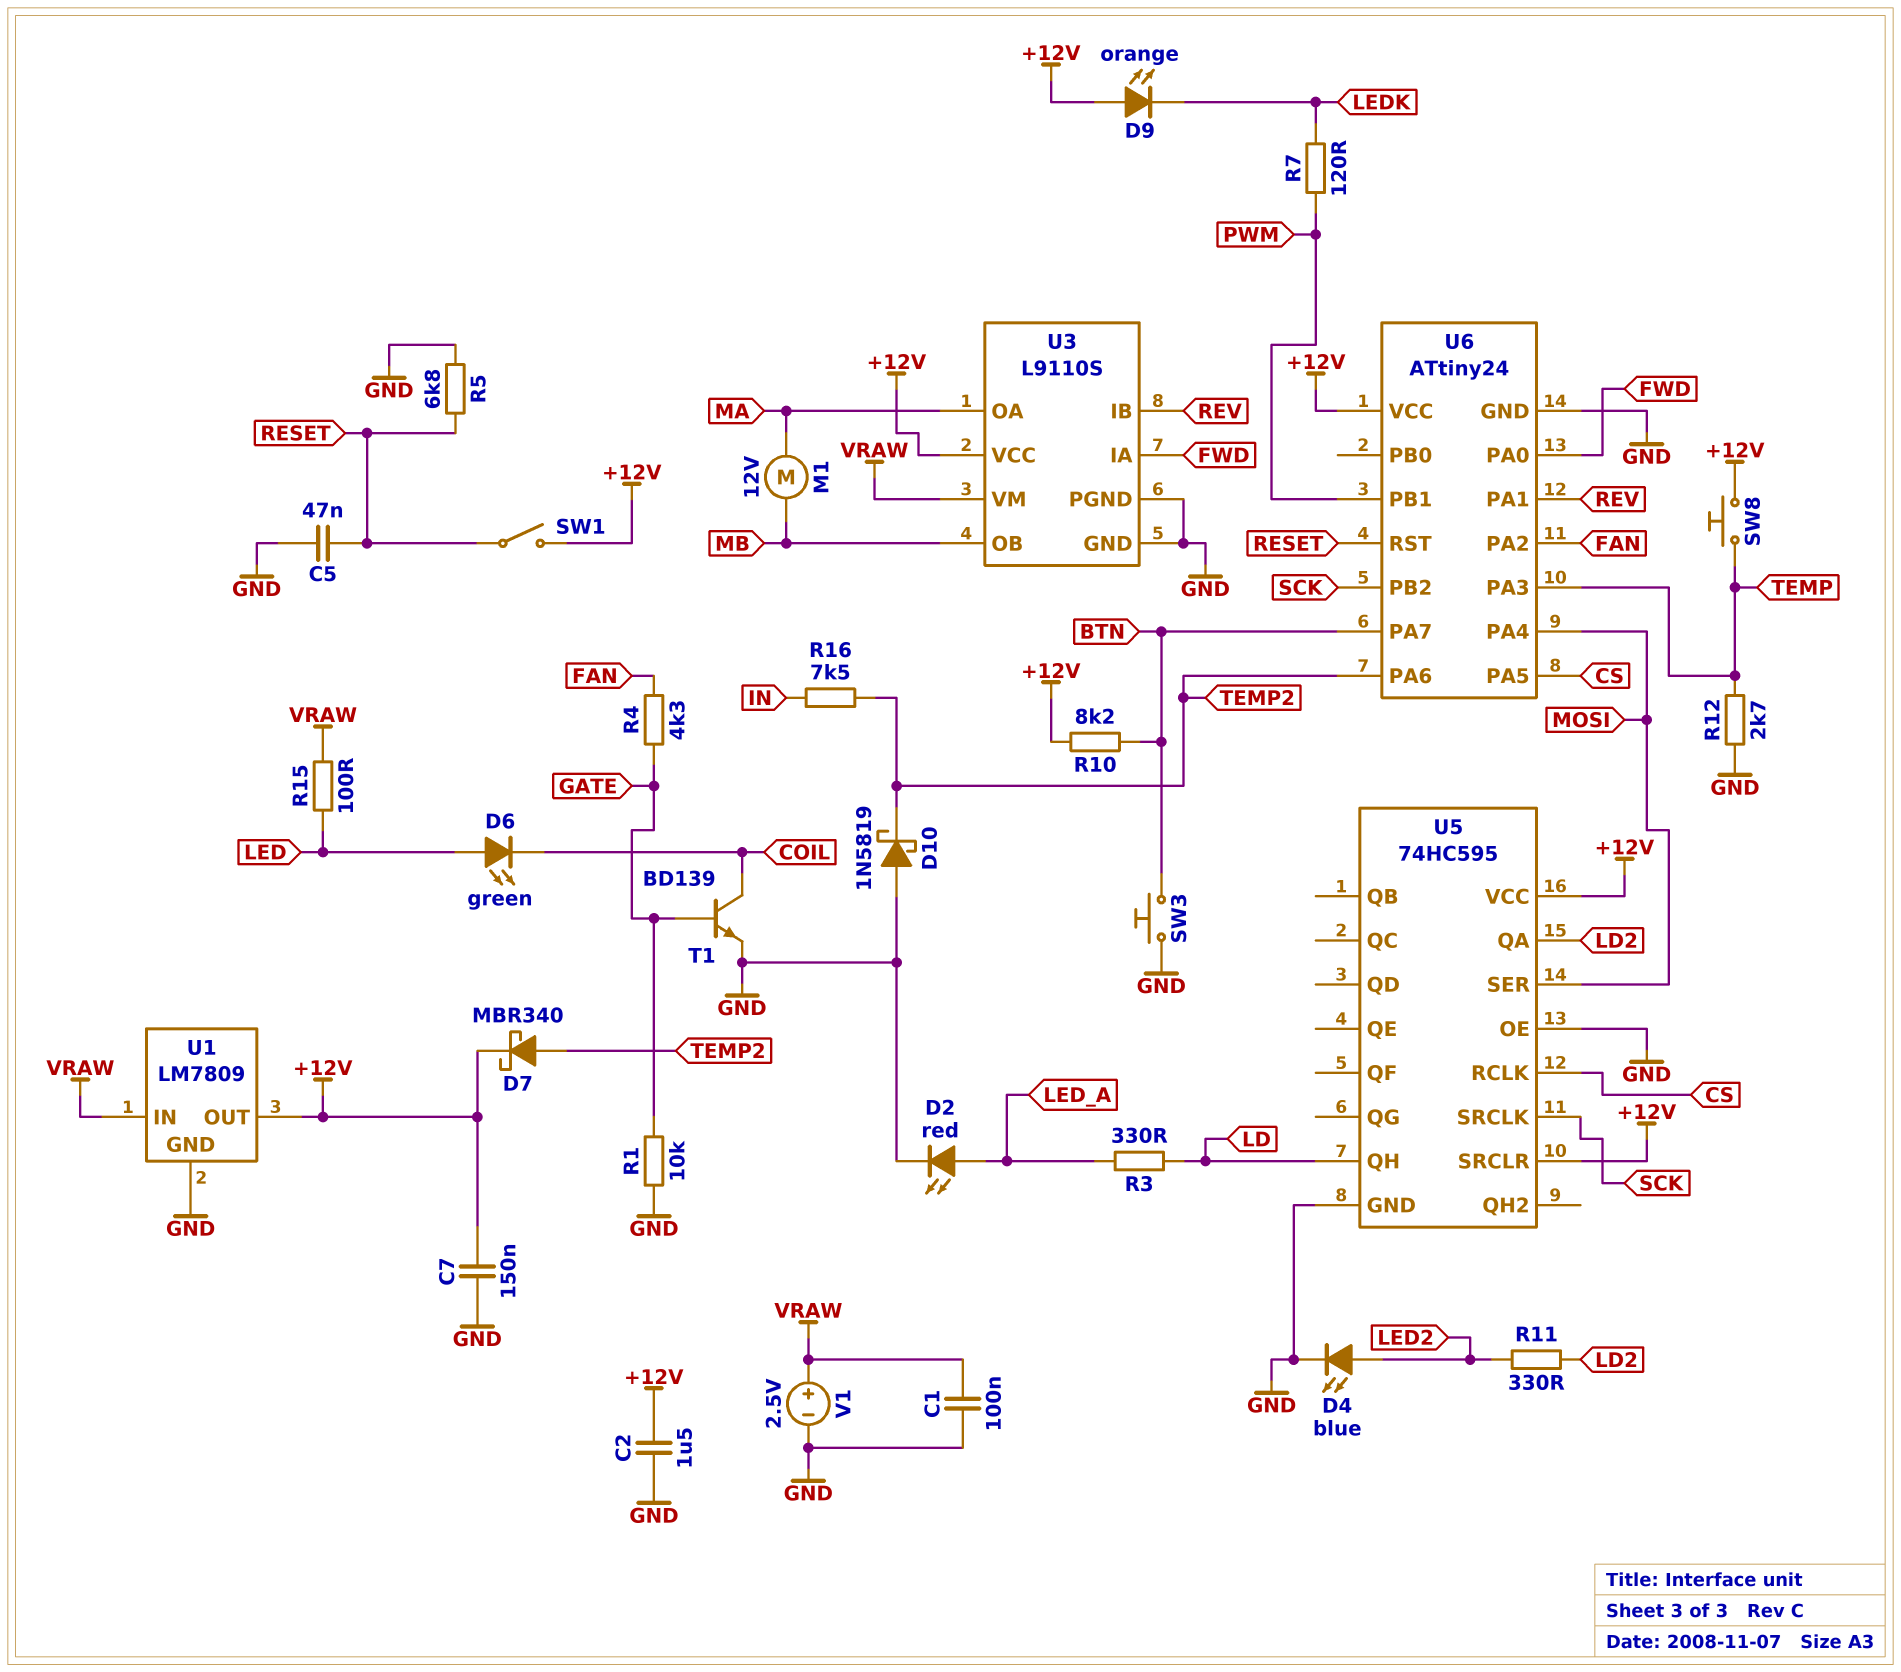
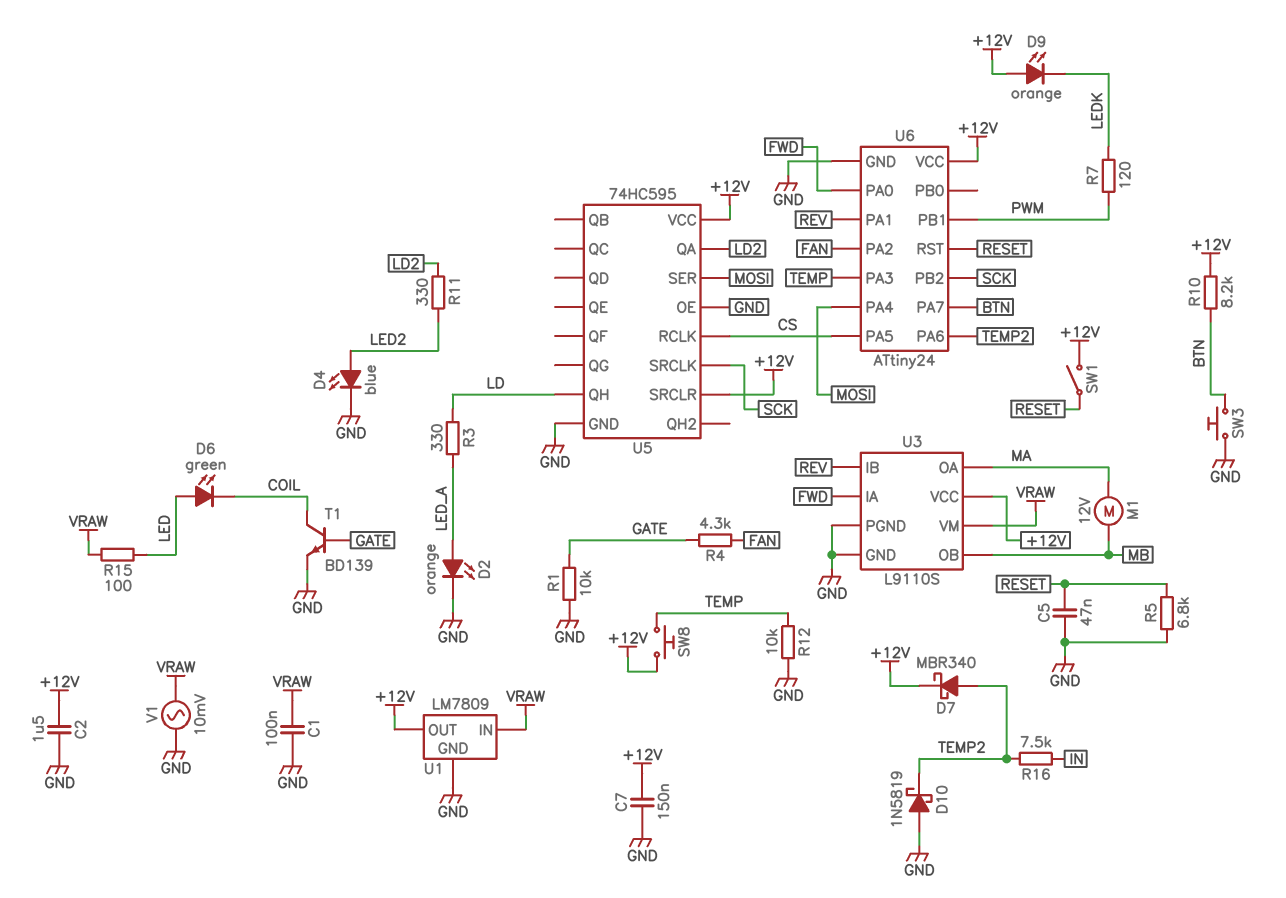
D2: LED red (A LED_A, K GND) -> LED orange (A LED_A, K GND)
R12: 2.7k (GND, TEMP) -> 10k (GND, TEMP)
V1: 2.5V (plus VRAW, minus GND) -> AC 10mV (GND, VRAW)

